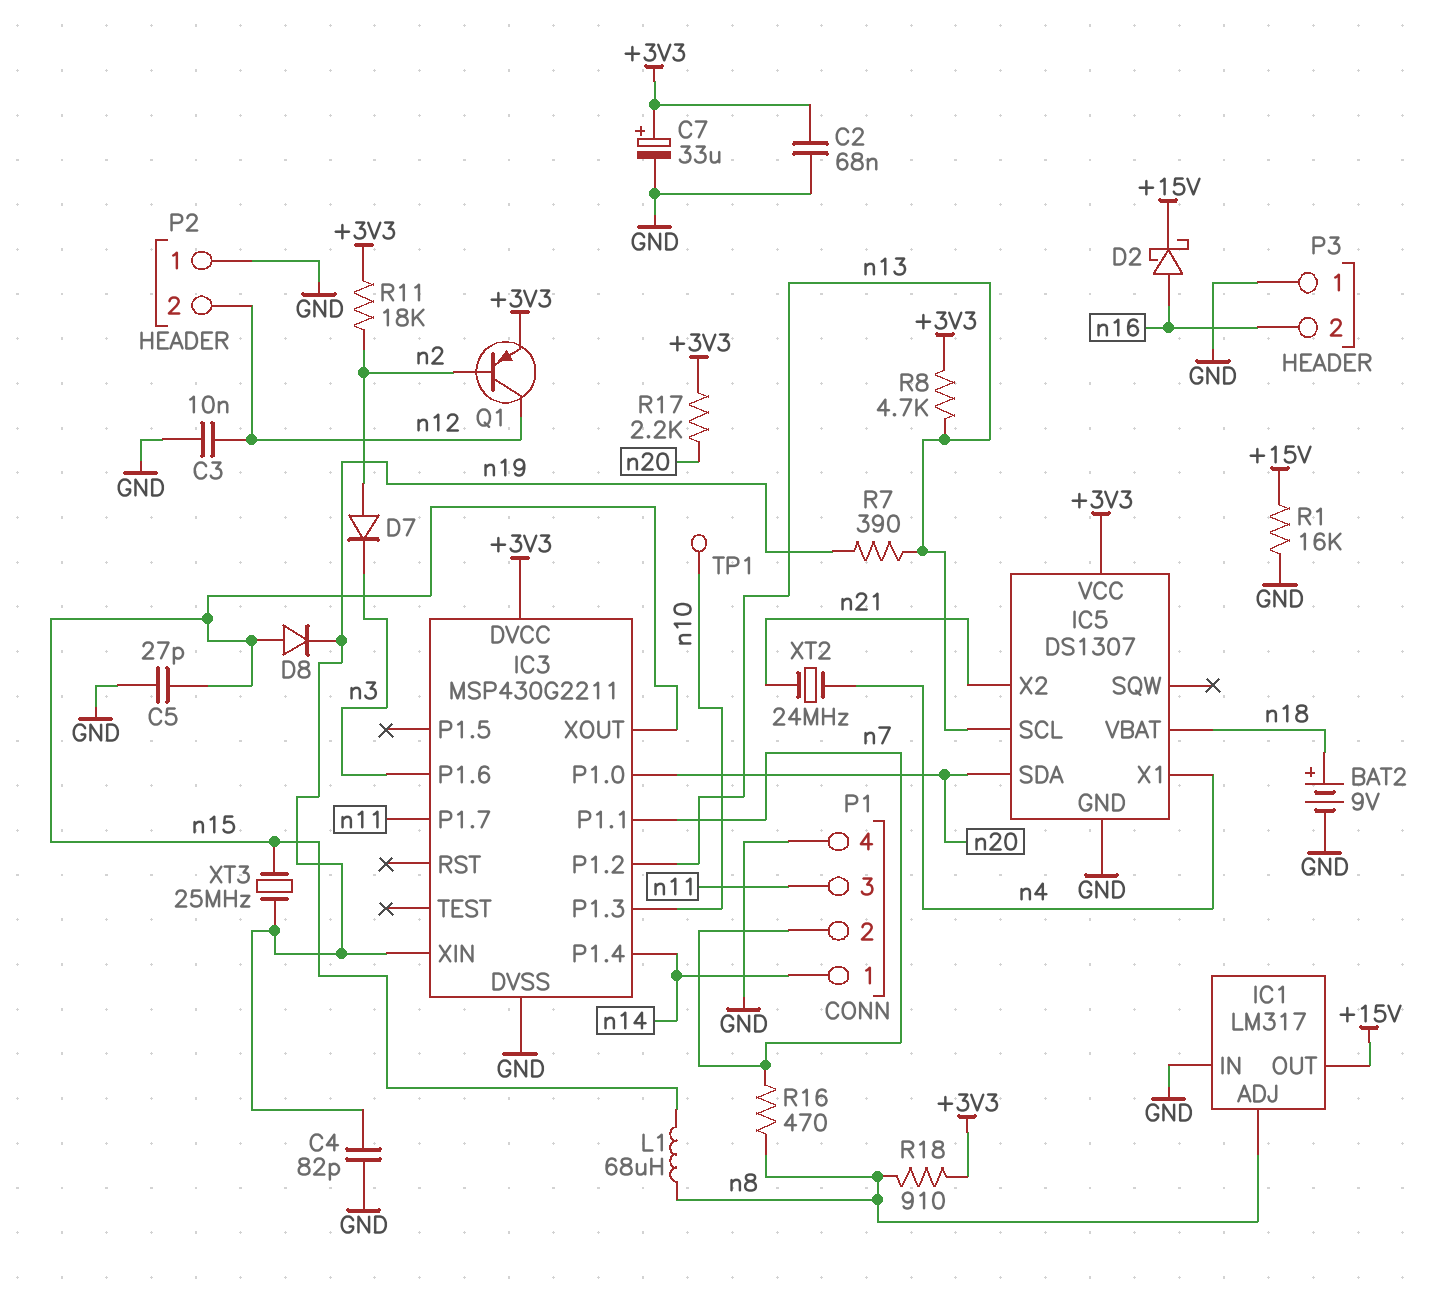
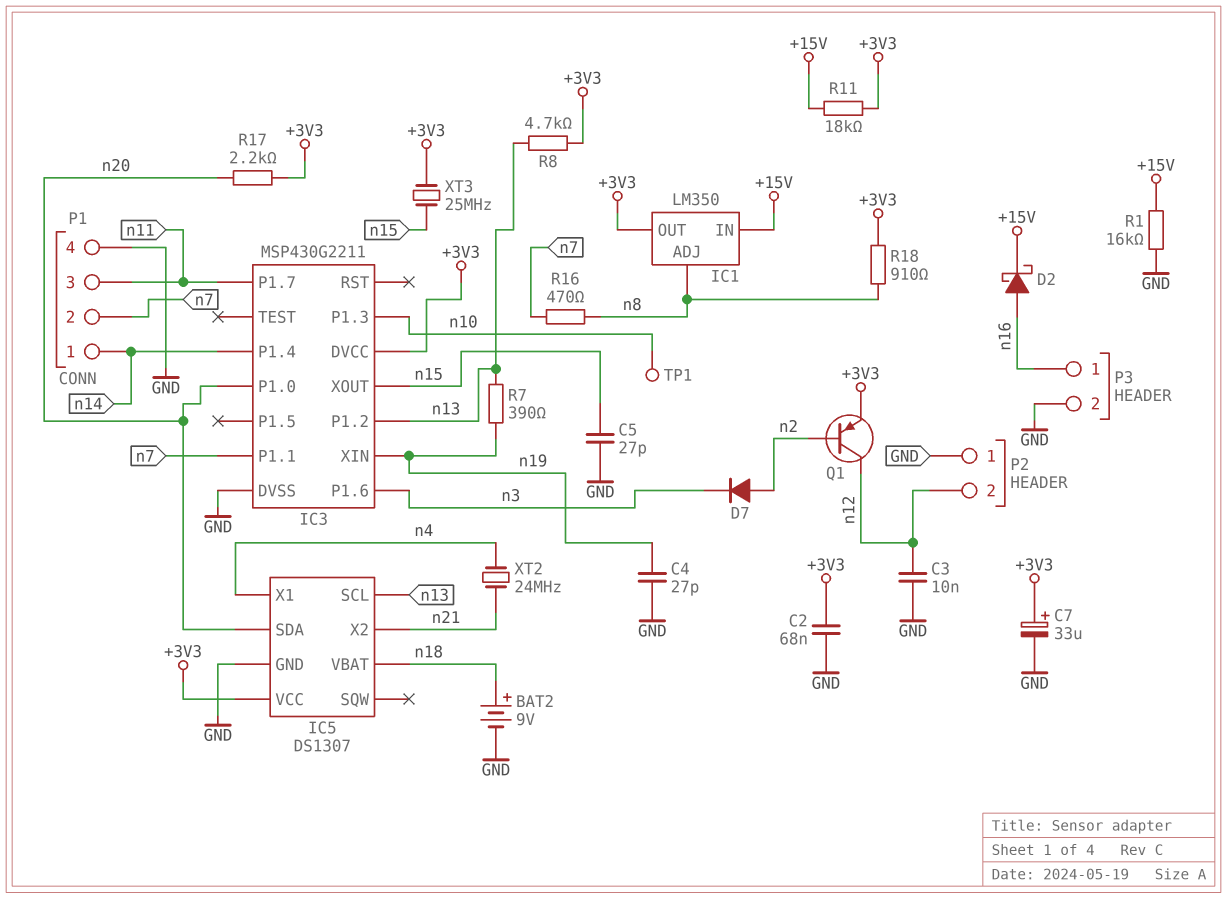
C4: 82pF (GND, n19) -> 27pF (GND, n19)
D8: diode (A n15, K n19) -> none
IC1: LM317 -> LM350
IC1 pin IN: GND -> +15V
IC1 pin OUT: +15V -> +3V3
L1: 68uH (n8, n15) -> none
P3 pin 1: GND -> n16
P3 pin 2: n16 -> GND
R11: 18k (+3V3, n2) -> 18k (+3V3, +15V)
XT3: 25MHz (n15, n19) -> 25MHz (+3V3, n15)

